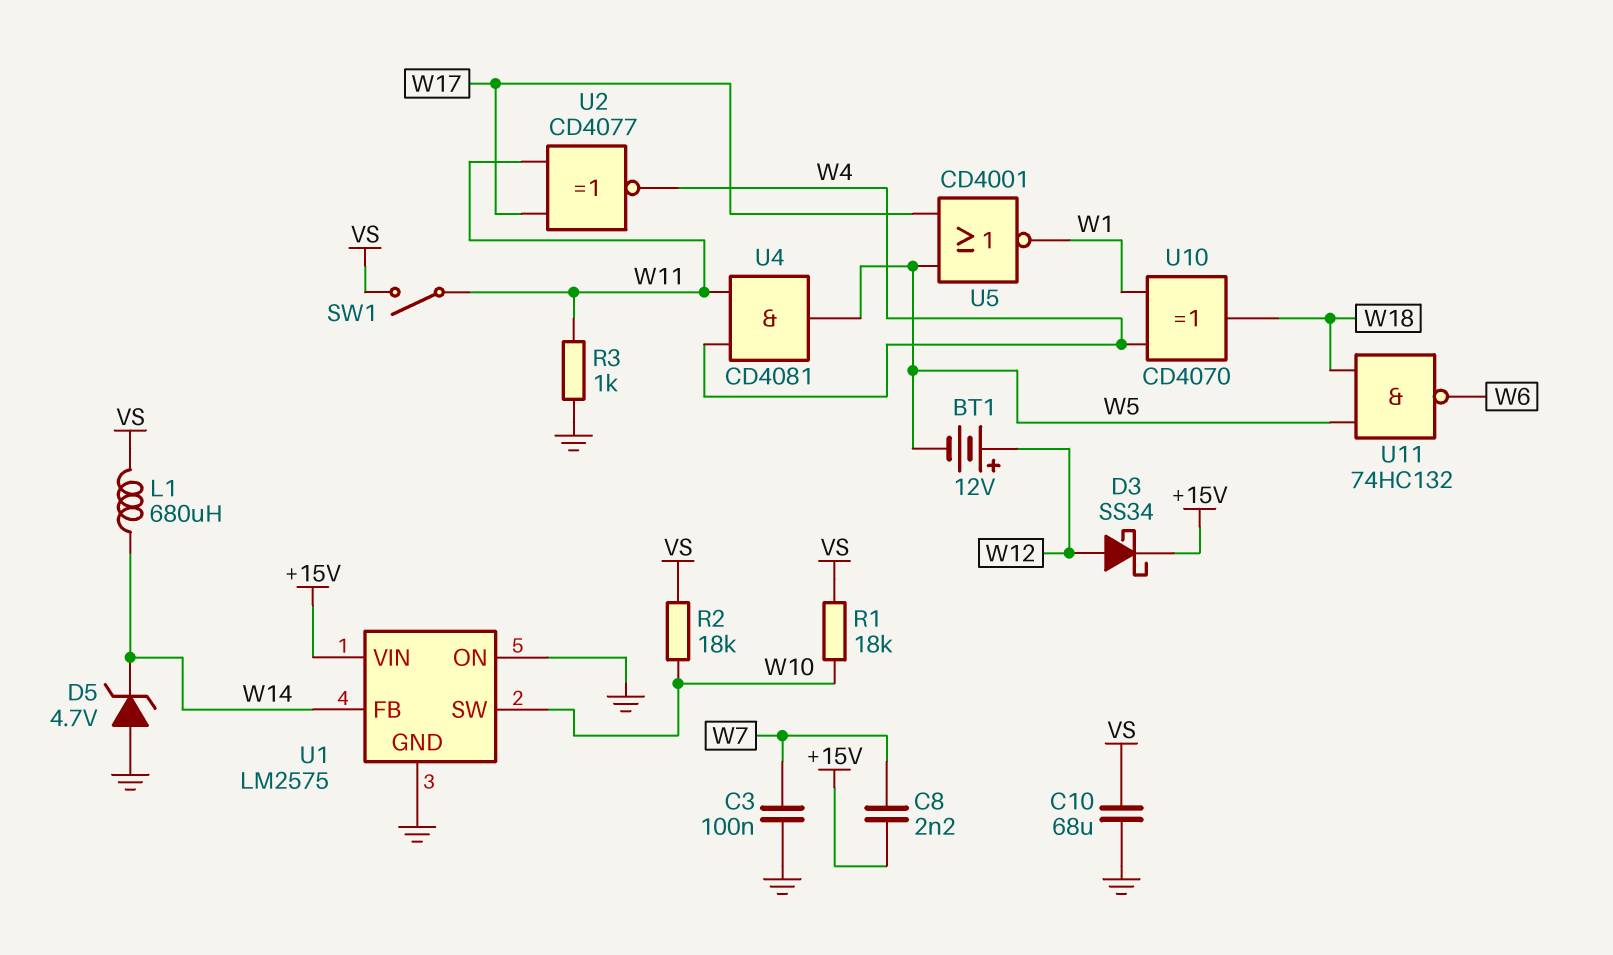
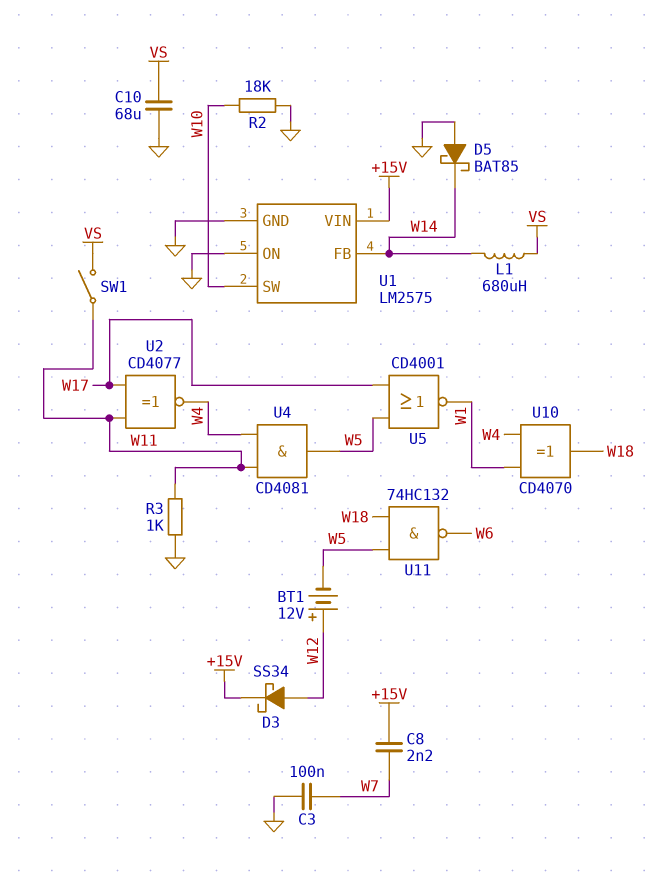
D5: zener 4.7V (A GND, K W14) -> schottky BAT85 (A GND, K W14)
R1: 18k (VS, W10) -> none
R2: 18k (VS, W10) -> 18k (GND, W10)

